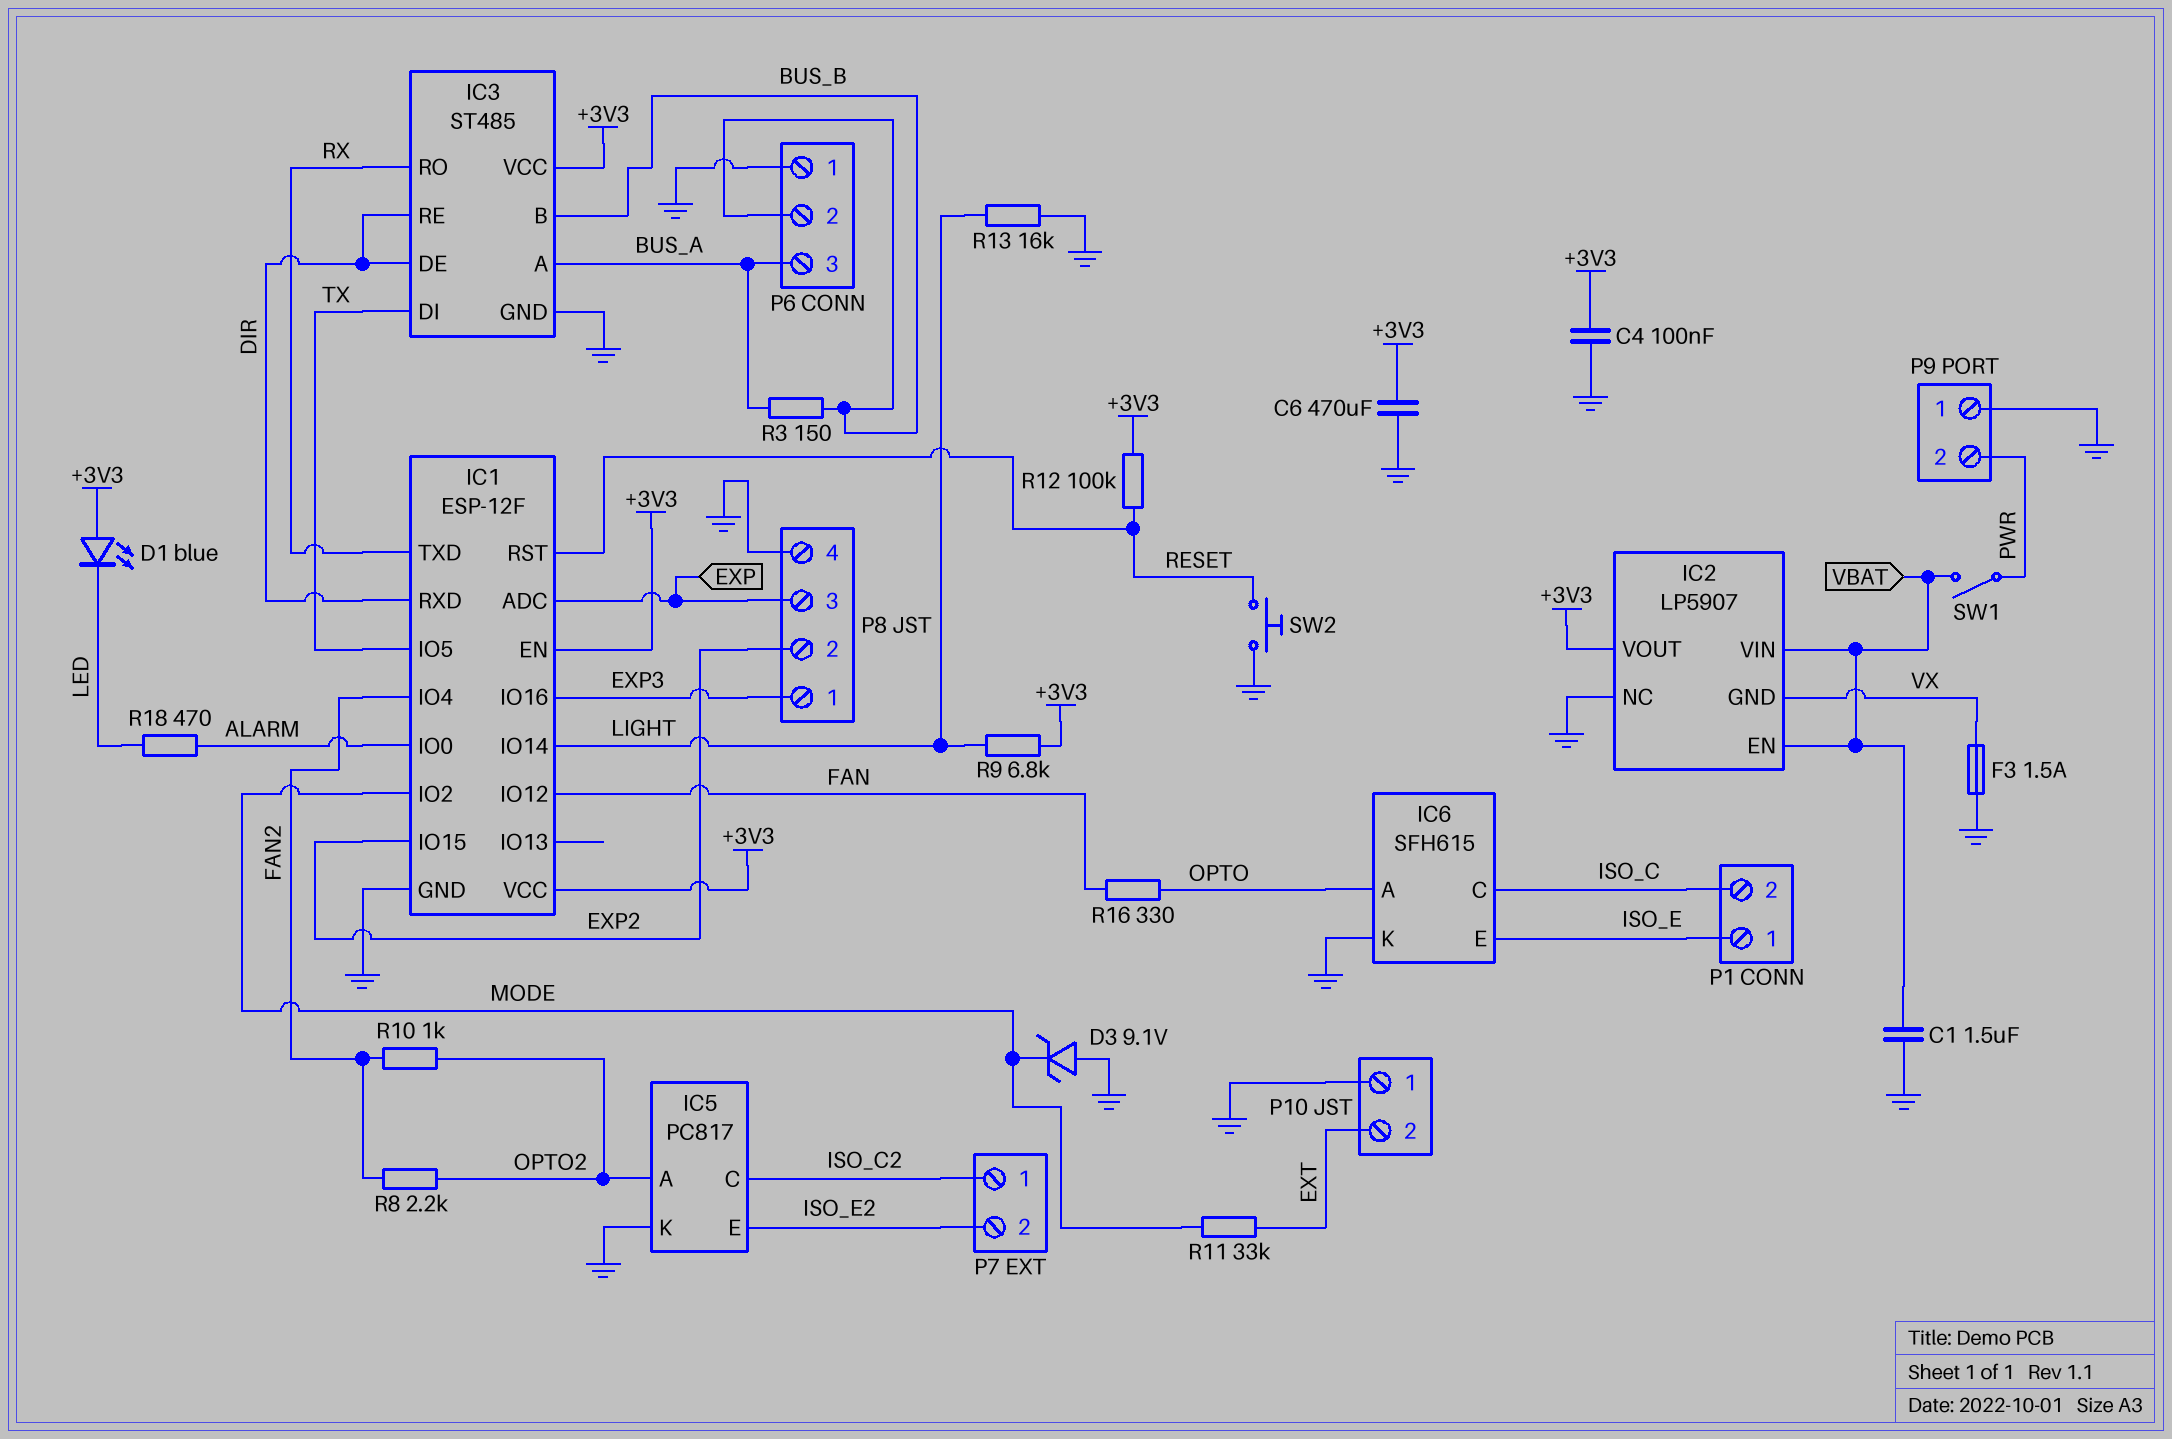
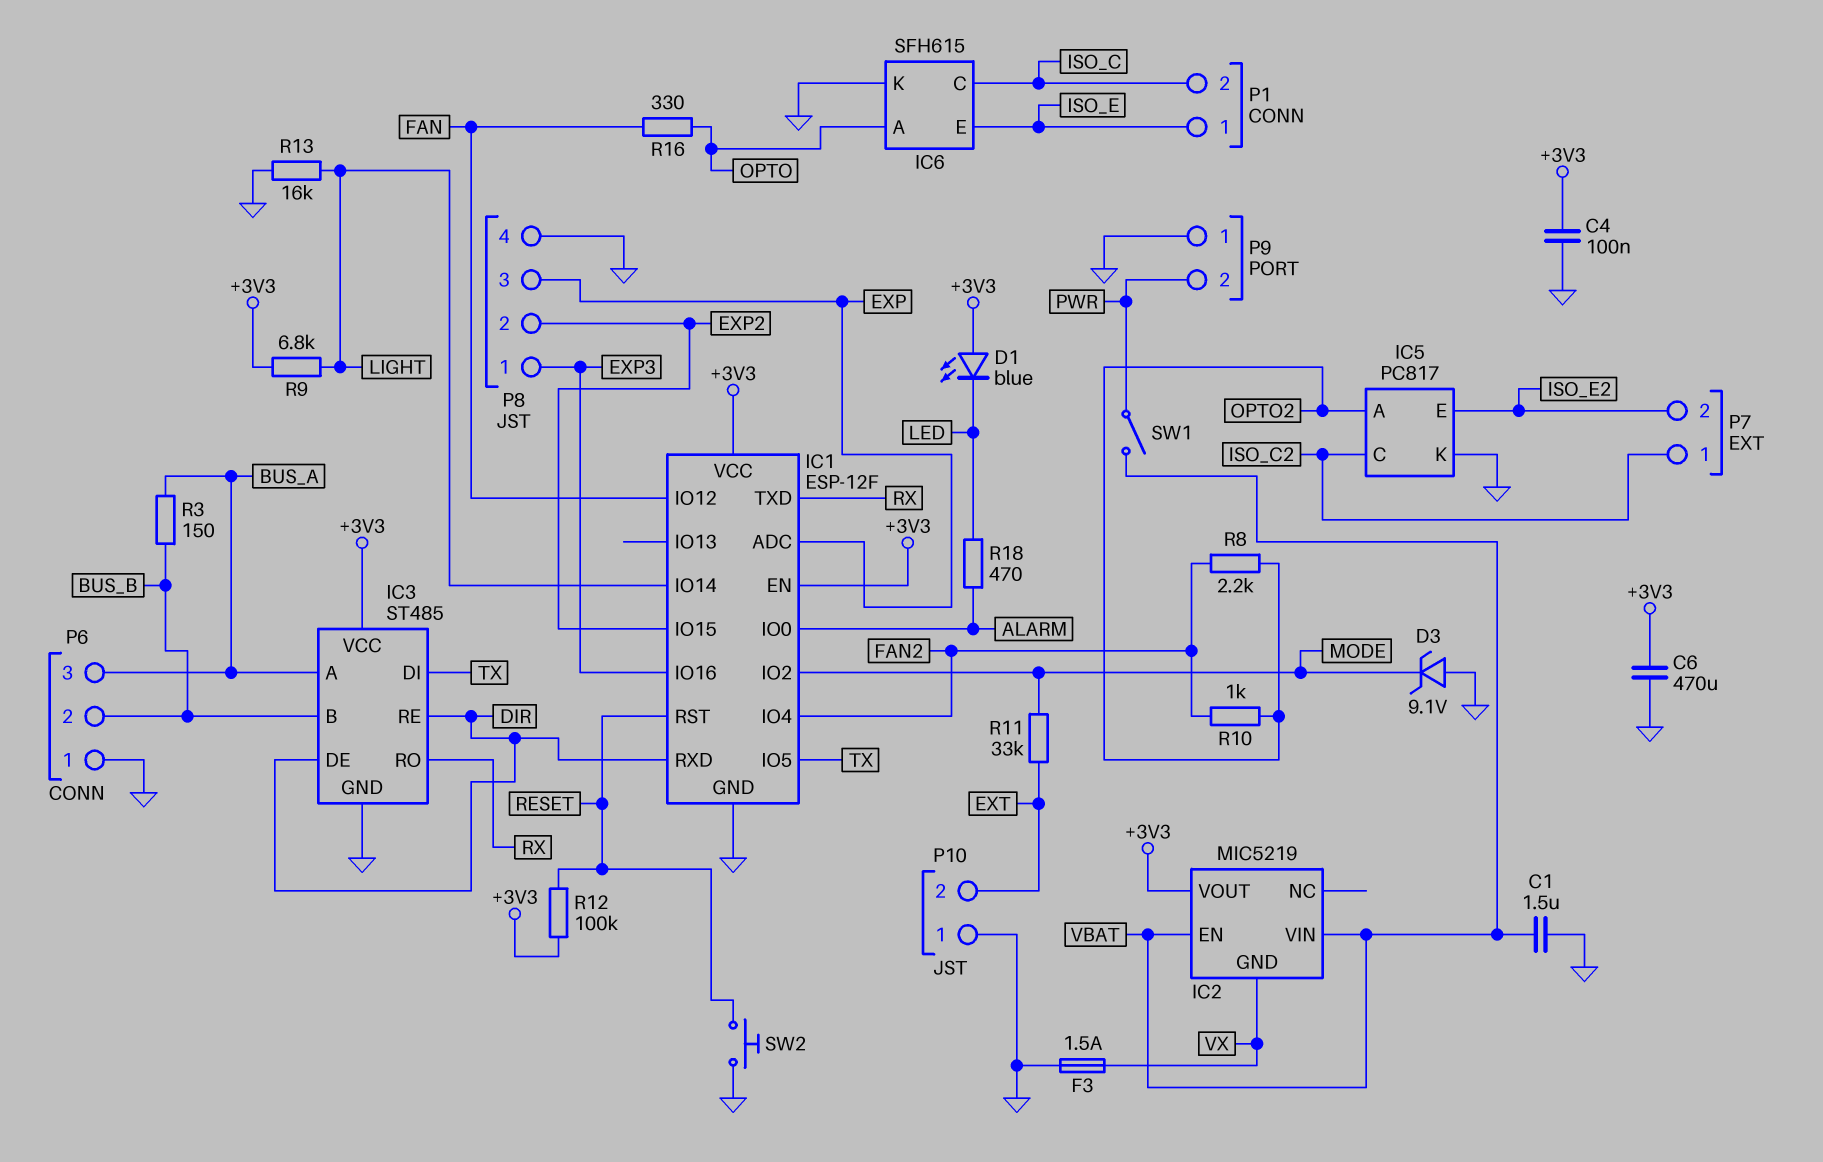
IC2: LP5907 -> MIC5219
IC2 pin NC: GND -> none

